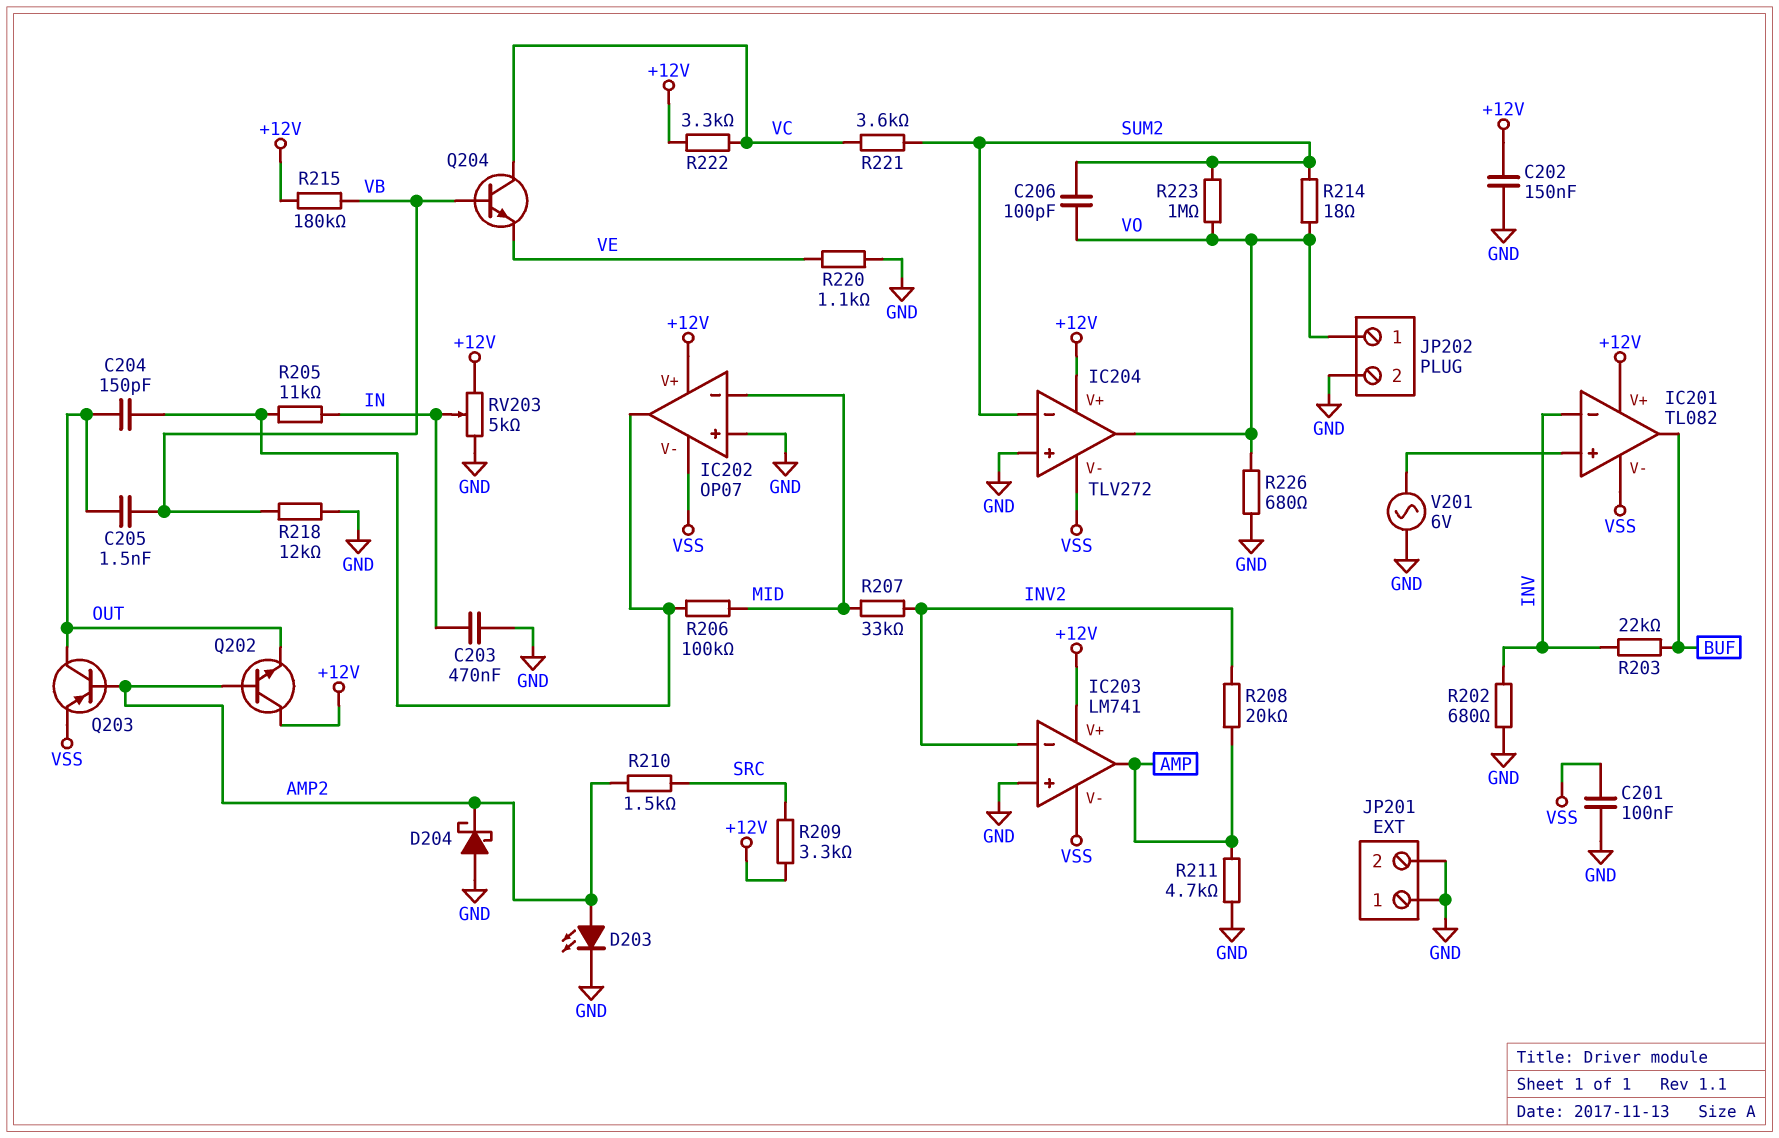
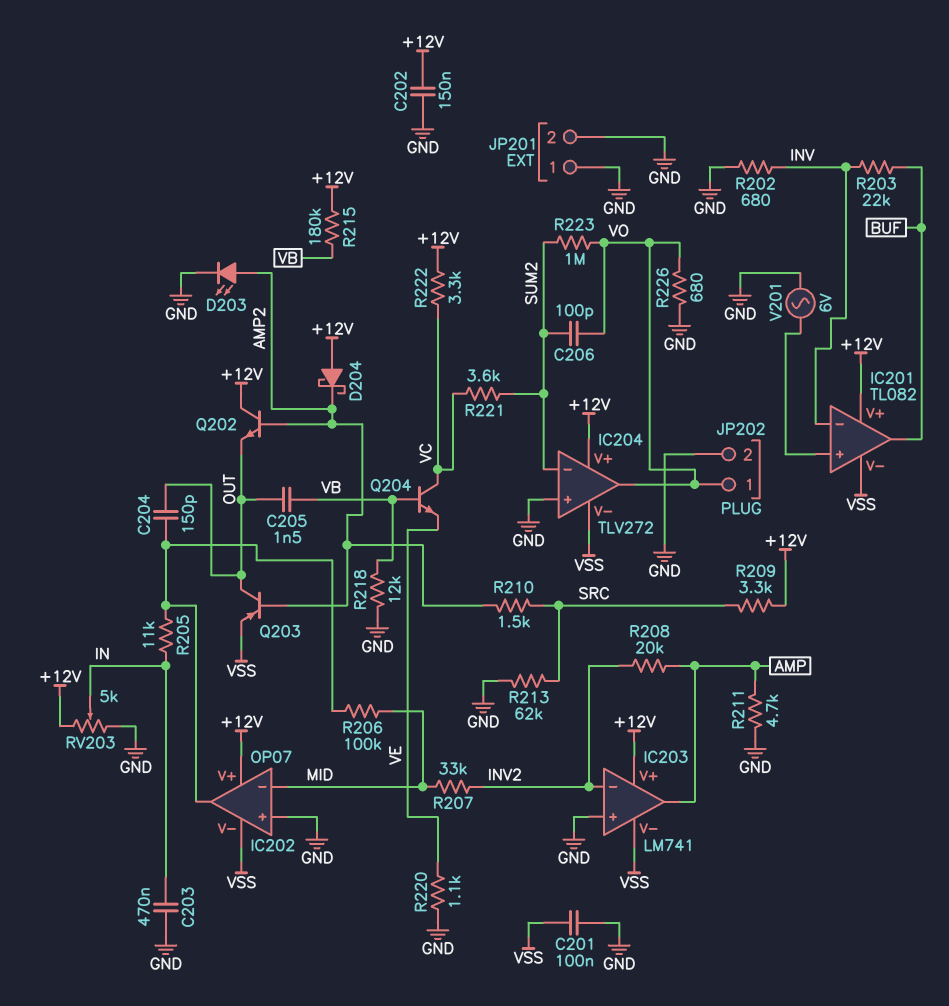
D204: schottky (A GND, K AMP2) -> schottky (A +12V, K AMP2)
R213: none -> 62k (GND, SRC)
R214: 18 (SUM2, VO) -> none

